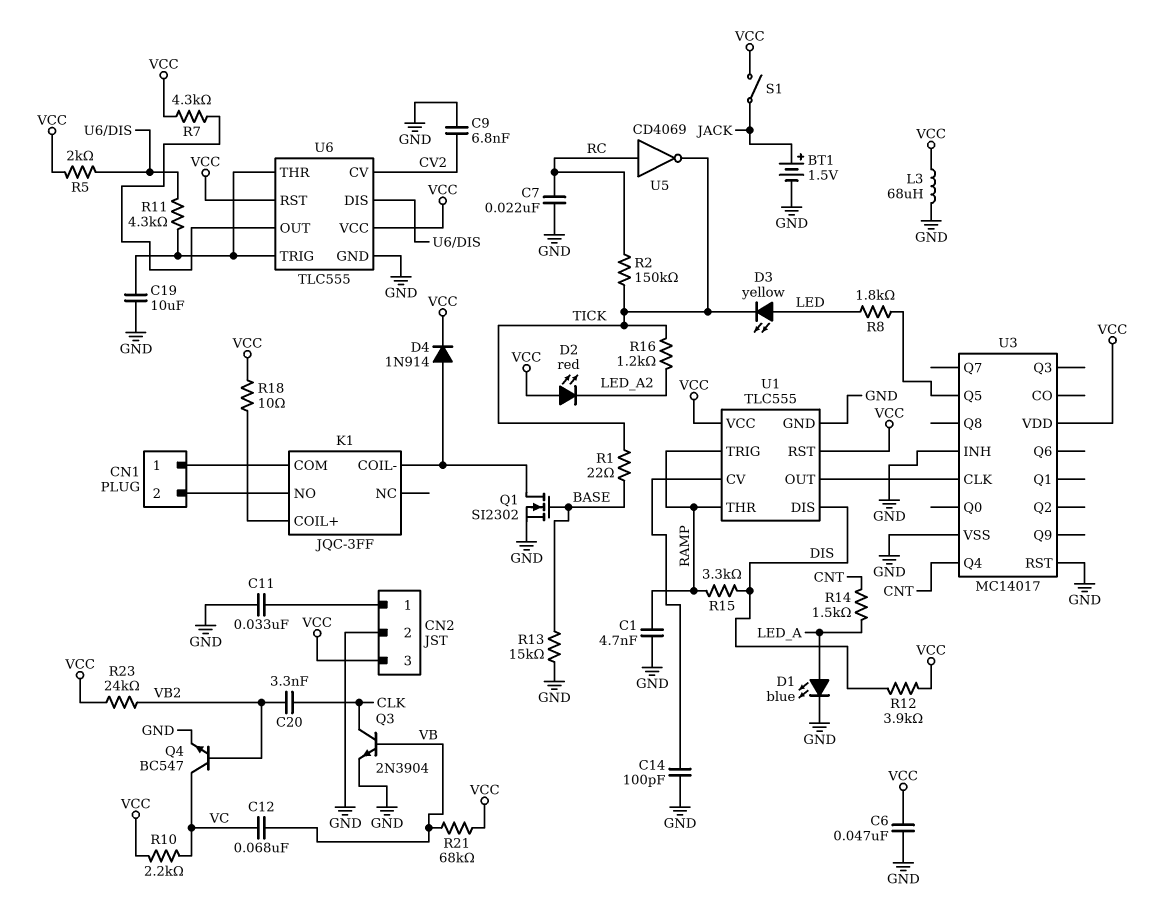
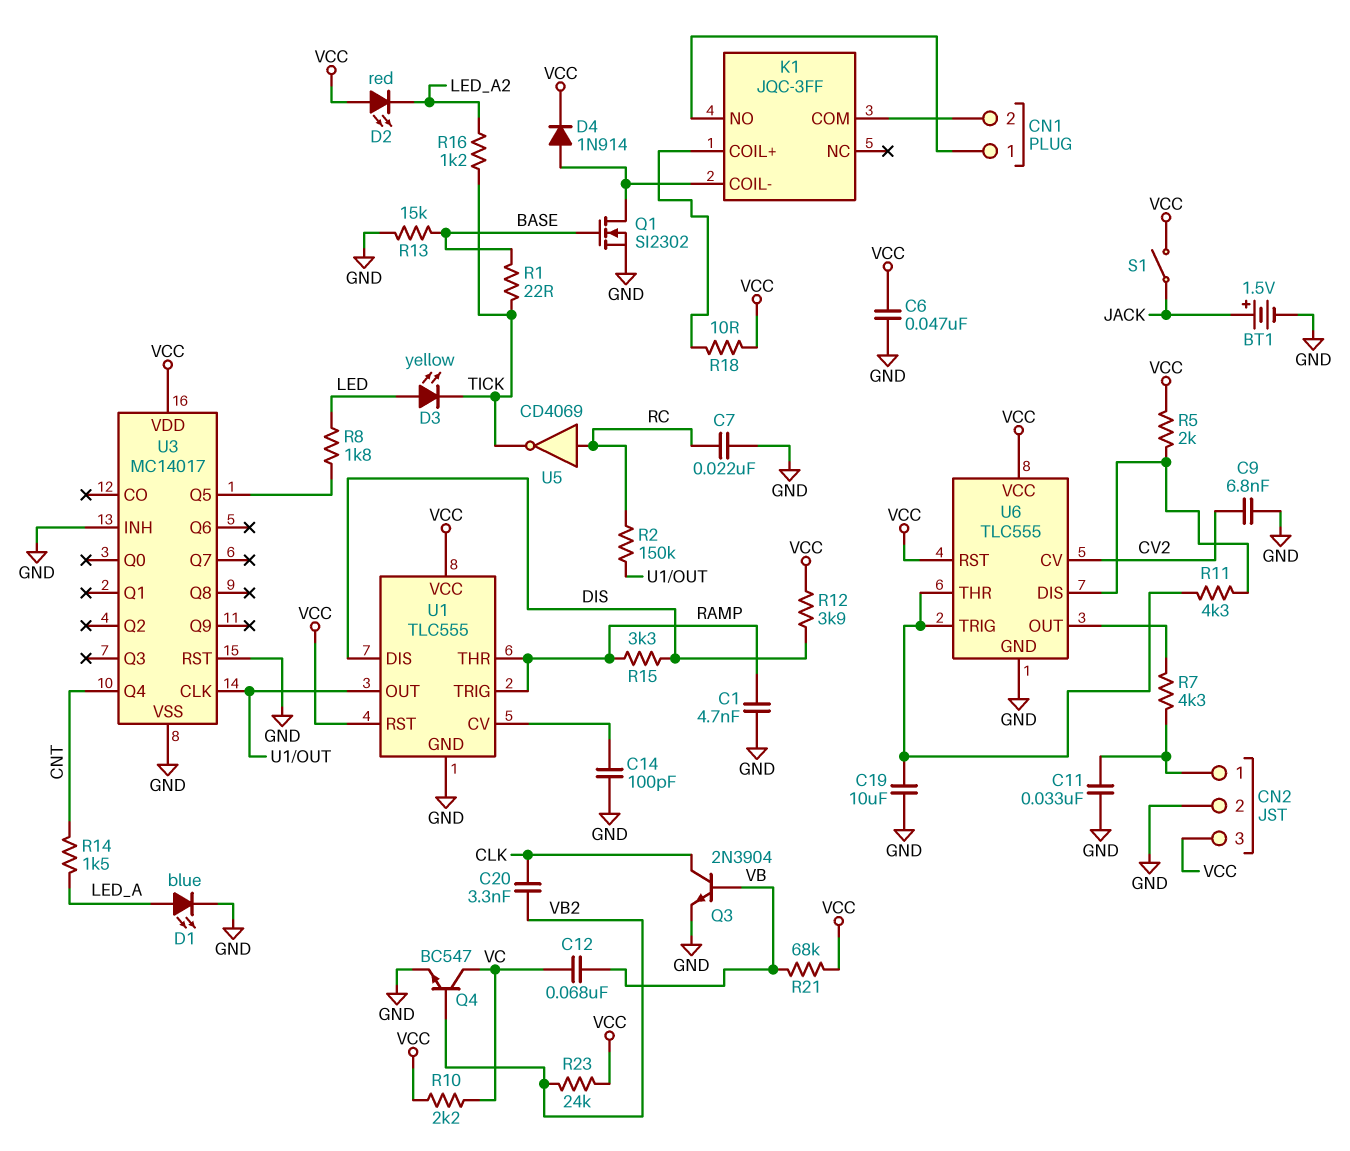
K1 pin COM: CN1/1 -> CN1/2
K1 pin NO: CN1/2 -> CN1/1
L3: 68uH (GND, VCC) -> none
R2: 150k (RC, TICK) -> 150k (RC, U1/OUT)
R7: 4.3k (U6/OUT, VCC) -> 4.3k (CN2/1, U6/OUT)

